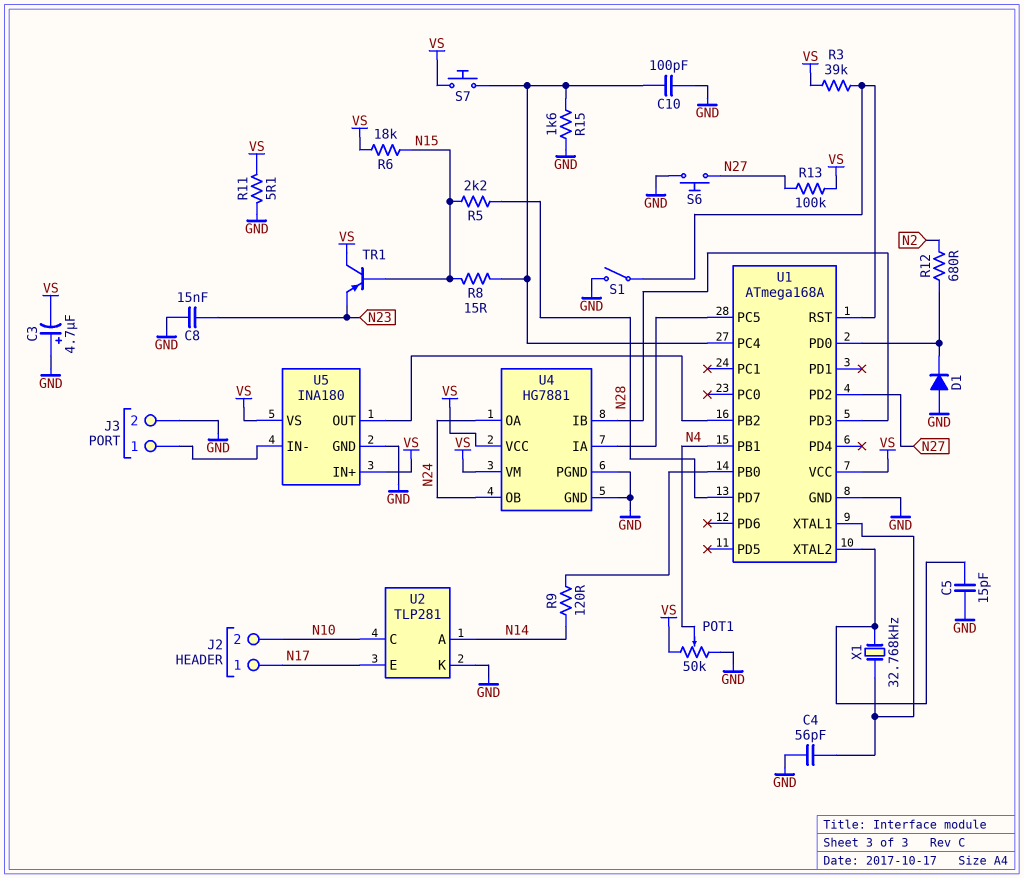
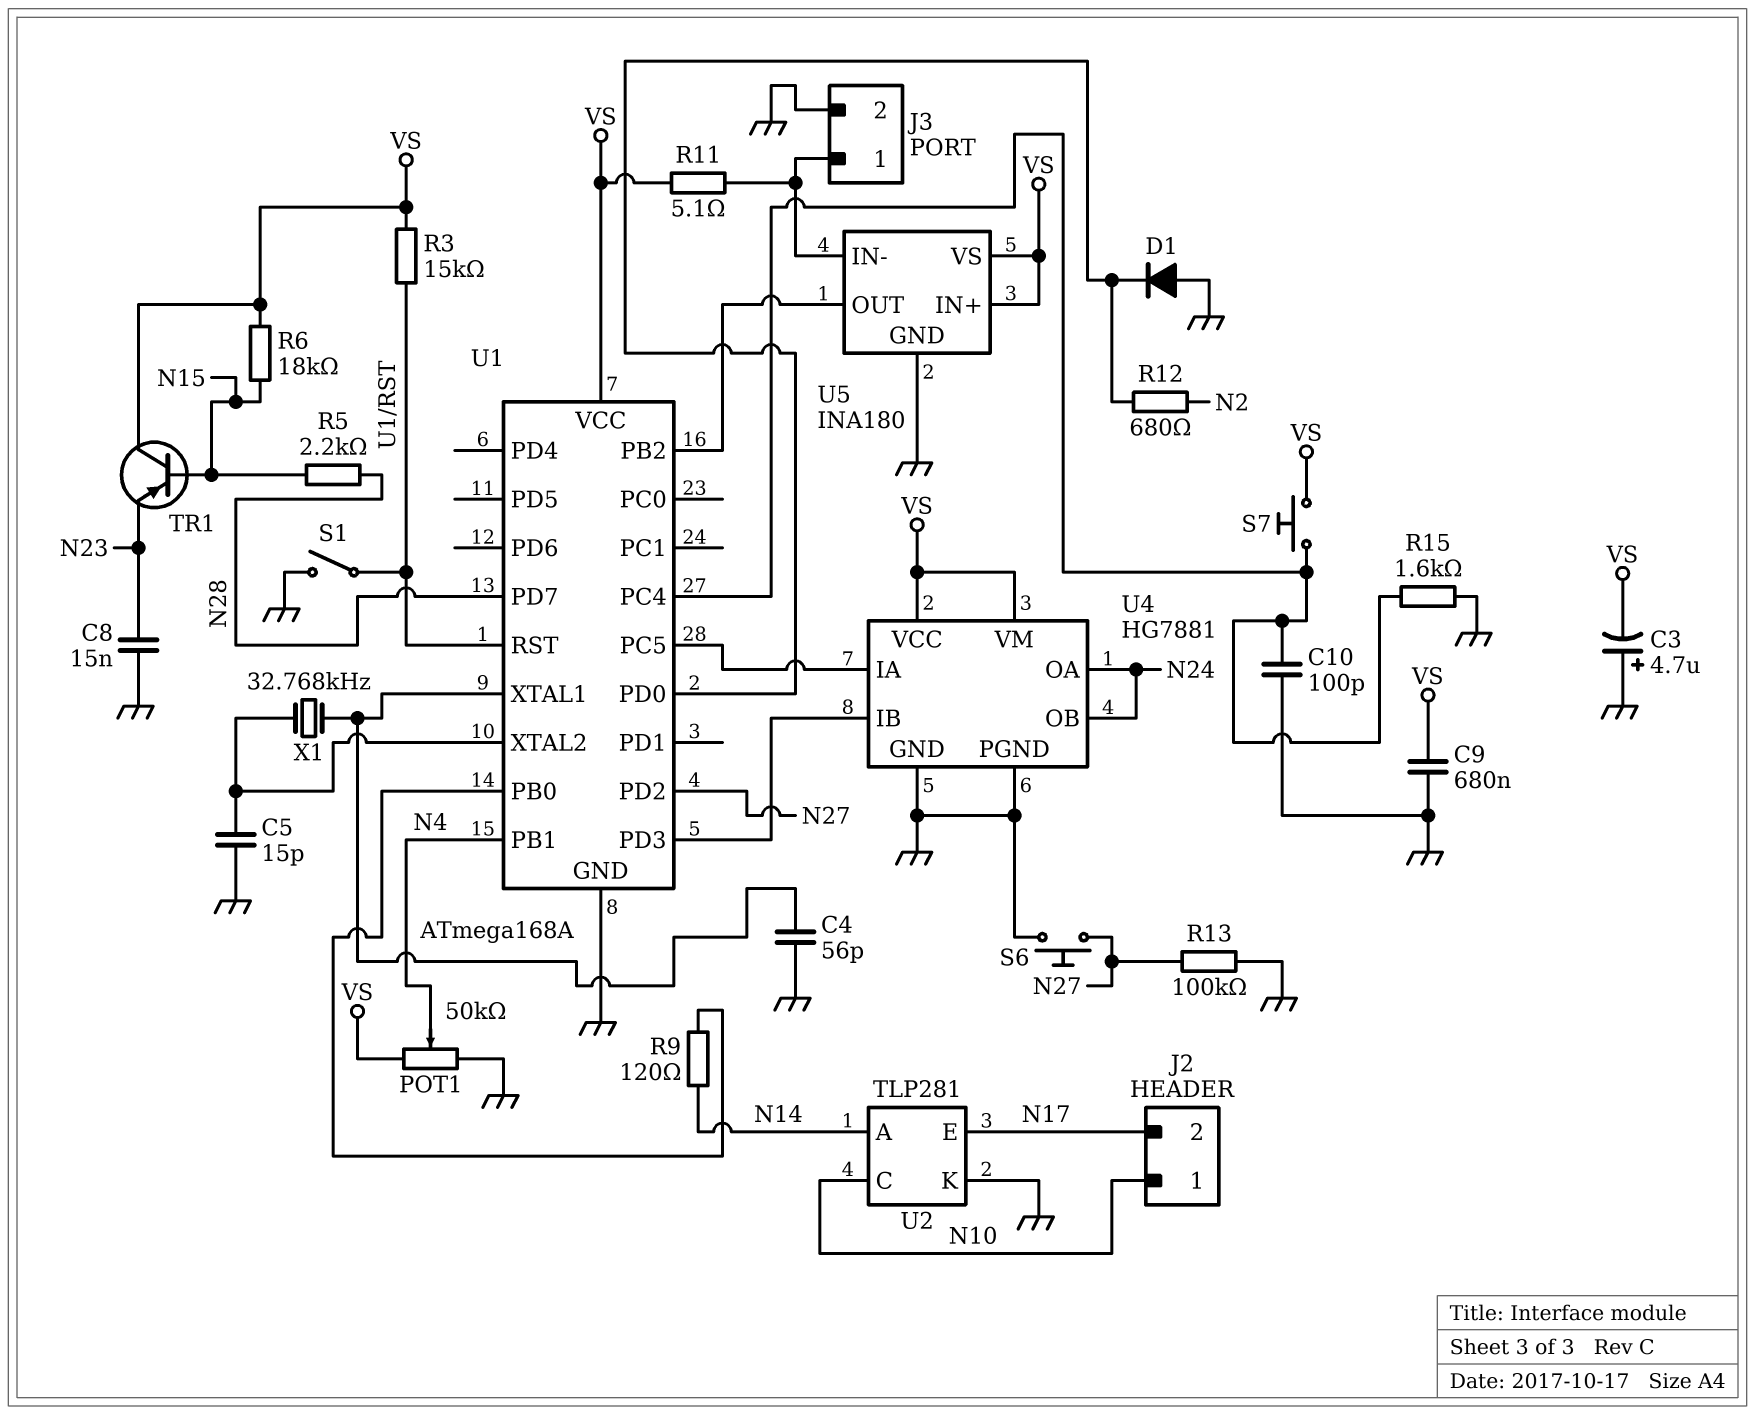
C9: none -> 680nF (GND, VS)
J2 pin 1: N17 -> N10
J2 pin 2: N10 -> N17
R3: 39k (U1/RST, VS) -> 15k (U1/RST, VS)
R8: 15 (N15, U1/PC4) -> none
R11: 5.1 (GND, VS) -> 5.1 (J3/1, VS)
R13: 100k (N27, VS) -> 100k (GND, N27)

